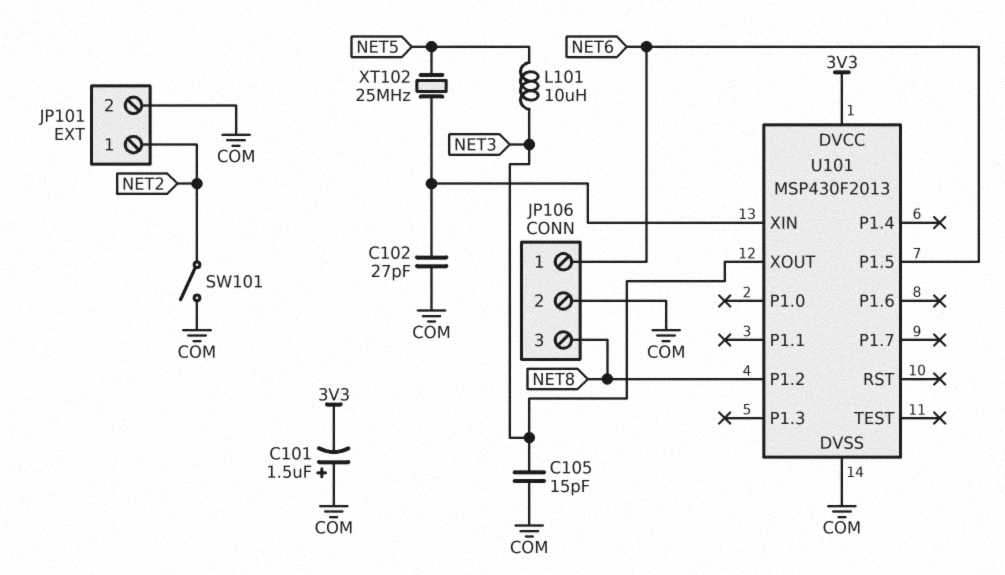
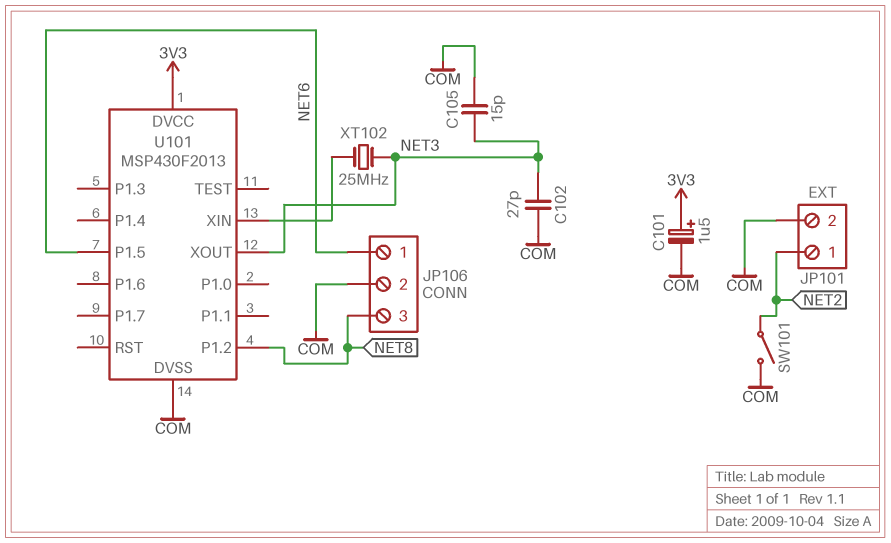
C101: 1.5uF (plus COM, minus 3V3) -> 1.5uF (plus 3V3, minus COM)
C102: 27pF (COM, U101/XIN) -> 27pF (COM, NET3)
L101: 10uH (NET3, NET5) -> none
XT102: 25MHz (NET5, U101/XIN) -> 25MHz (NET3, U101/XIN)

